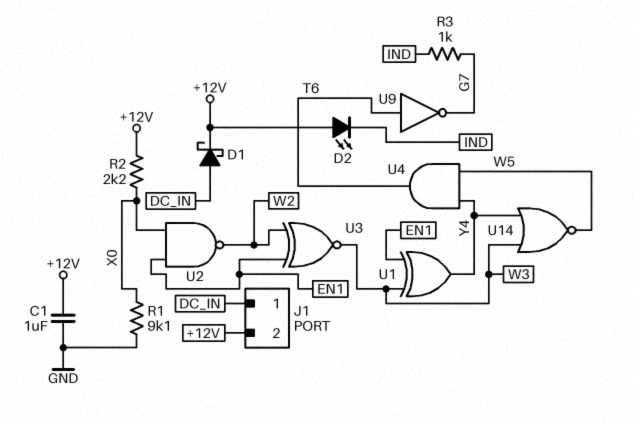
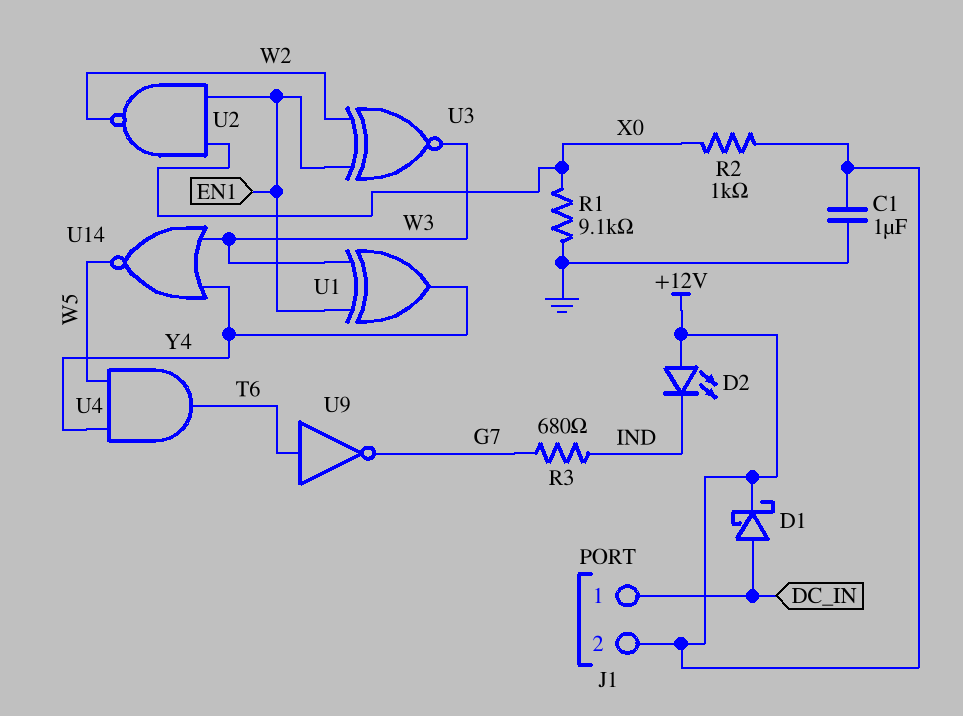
R2: 2.2k (+12V, X0) -> 1k (+12V, X0)
R3: 1k (G7, IND) -> 680 (G7, IND)

